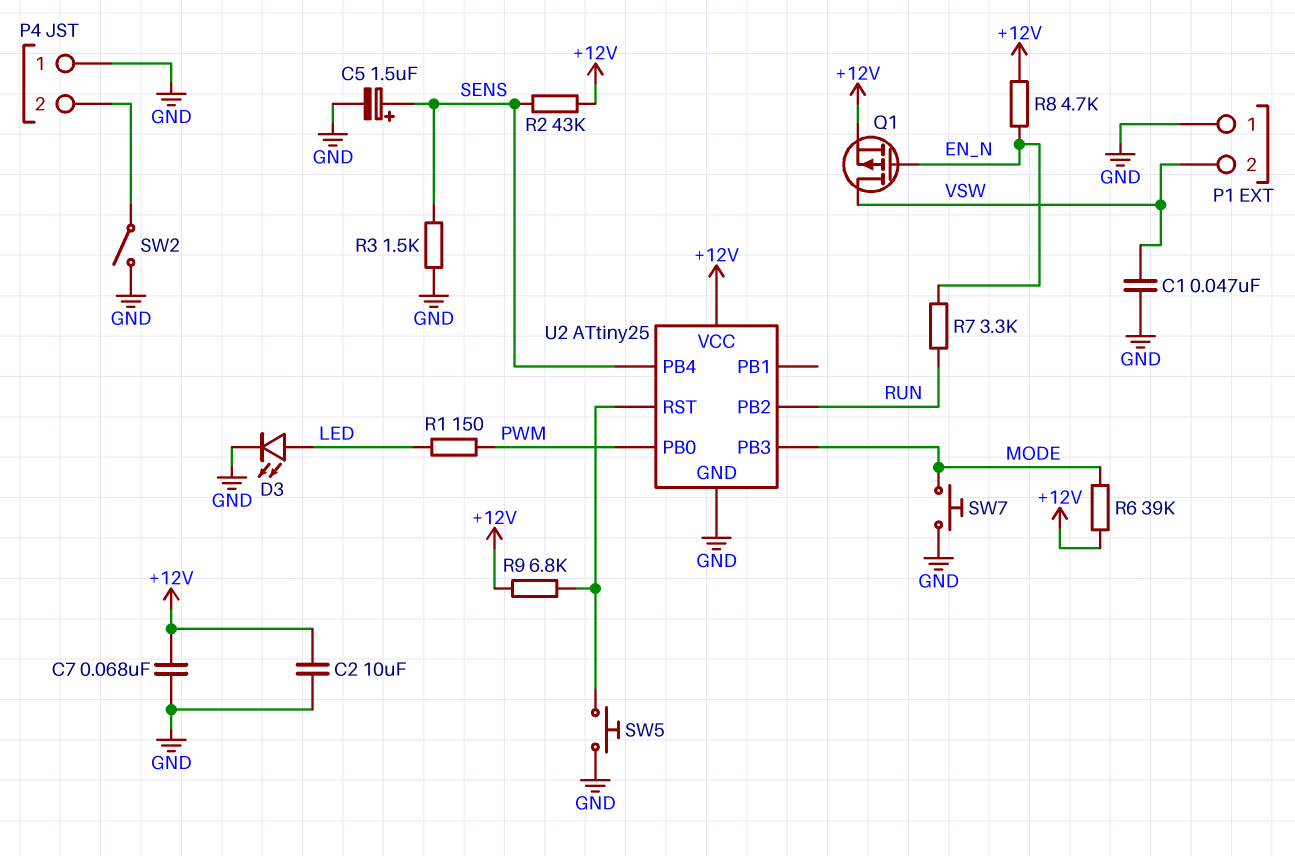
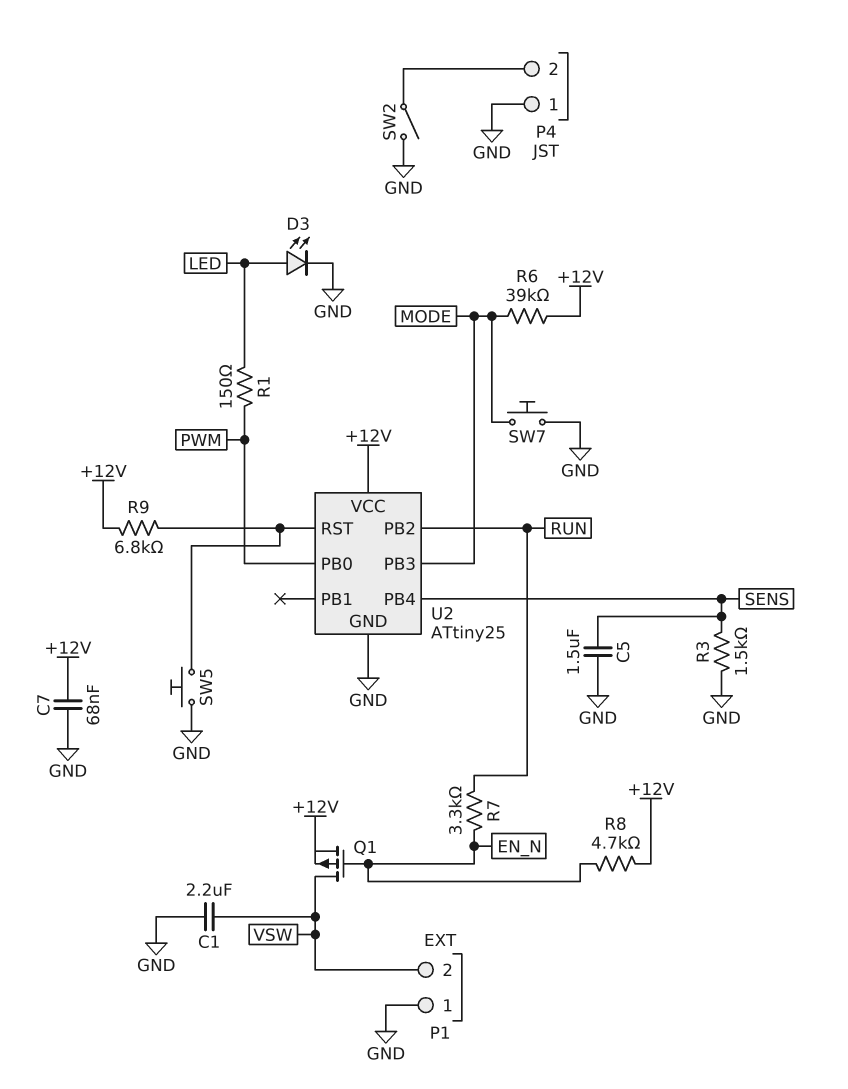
C1: 47nF (GND, VSW) -> 2.2uF (GND, VSW)
C2: 10uF (+12V, GND) -> none
C5: 1.5uF (plus SENS, minus GND) -> 1.5uF (GND, SENS)
R2: 43k (+12V, SENS) -> none

